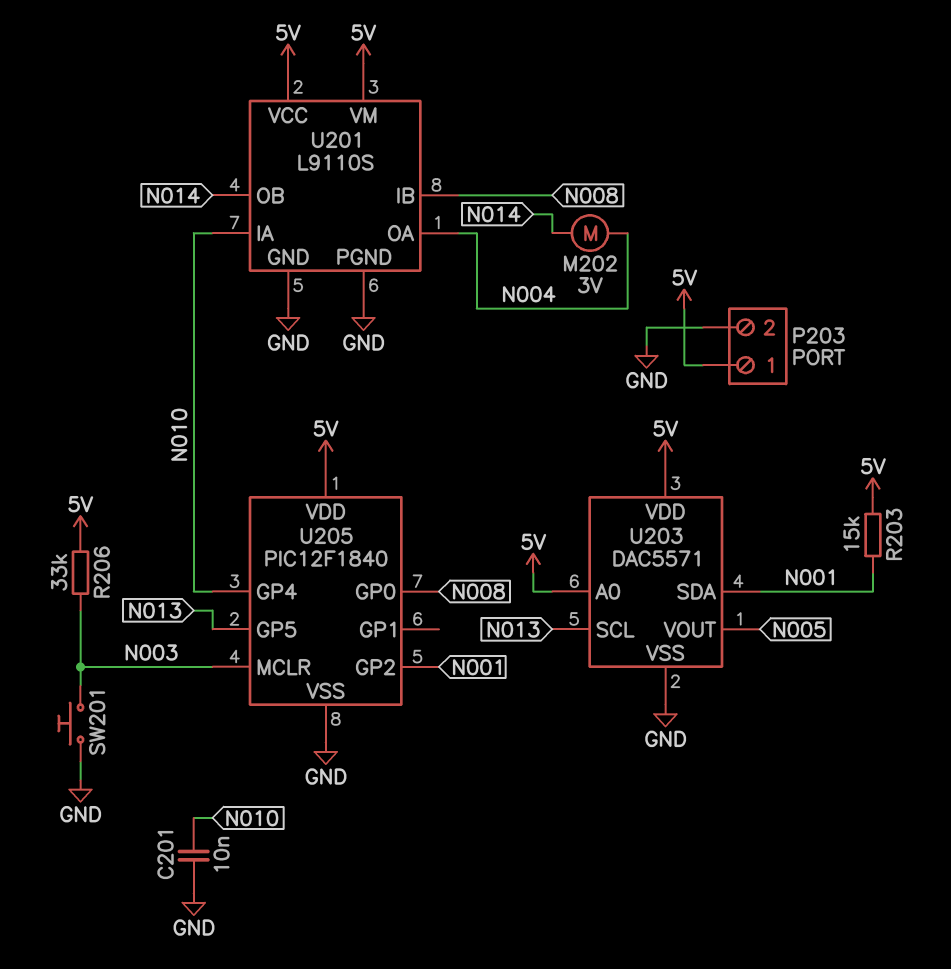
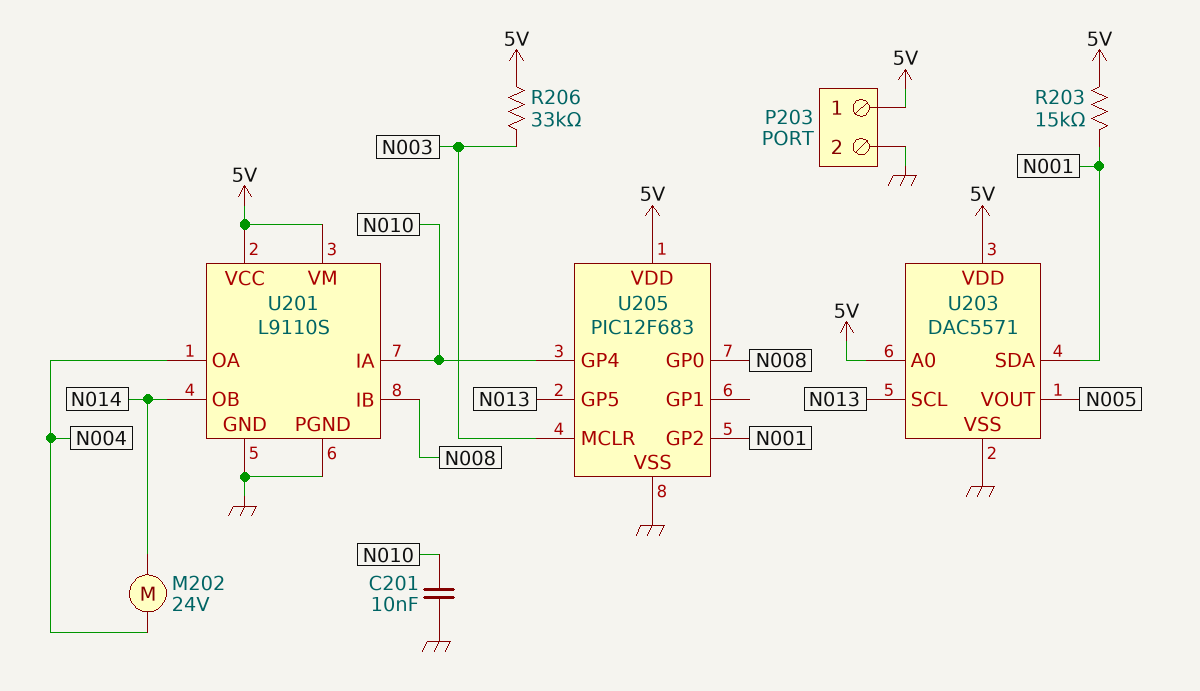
M202: motor 3V (N004, N014) -> motor 24V (N004, N014)
SW201: button (GND, N003) -> none
U205: PIC12F1840 -> PIC12F683

